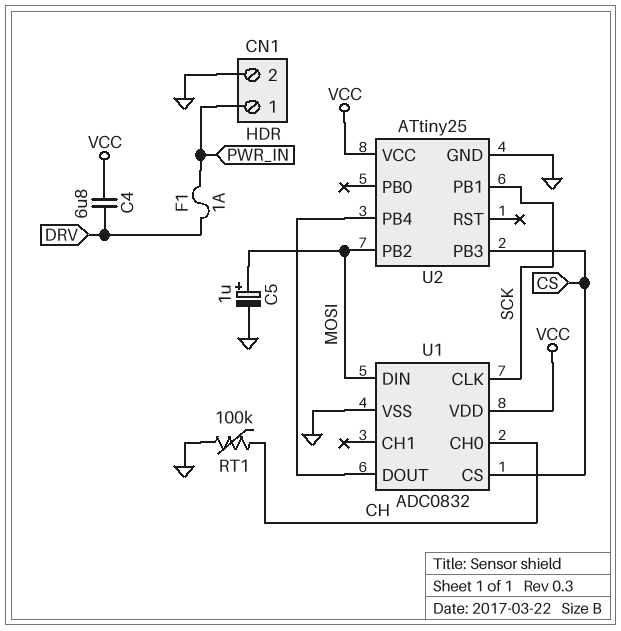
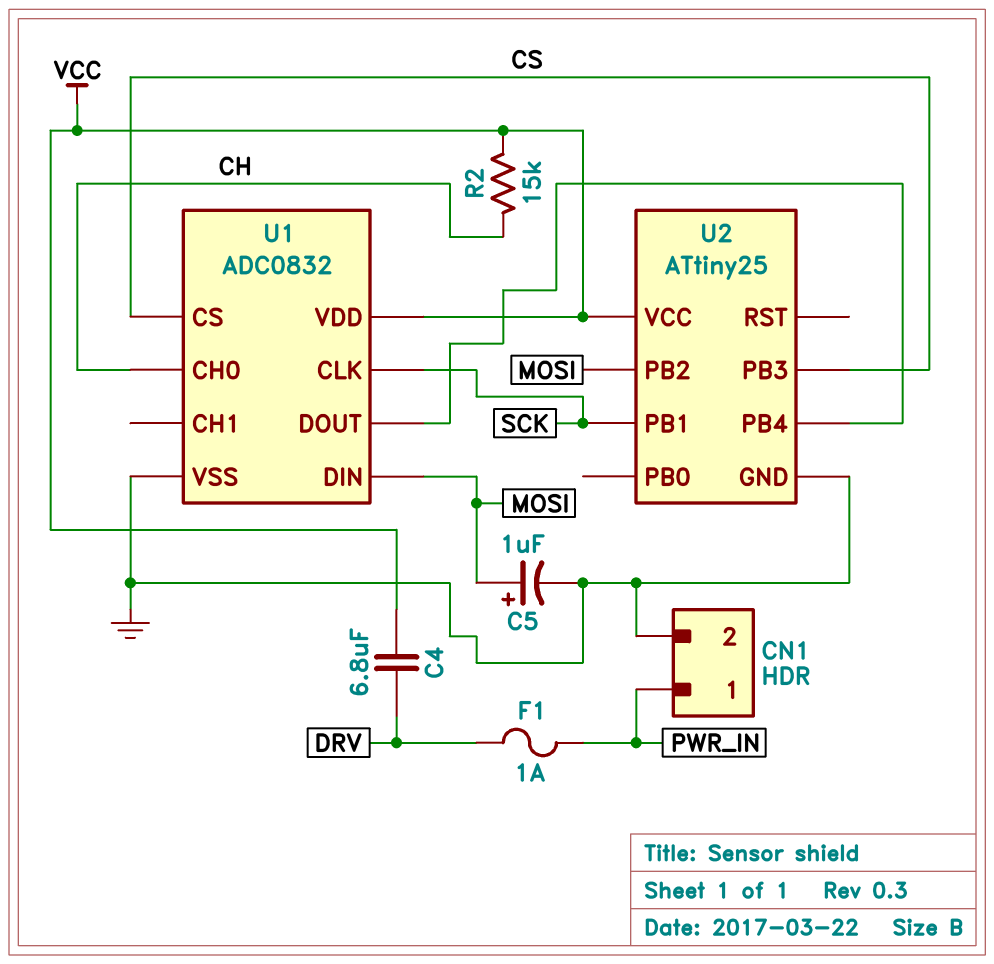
R2: none -> 15k (CH, VCC)
RT1: 100k (CH, GND) -> none

